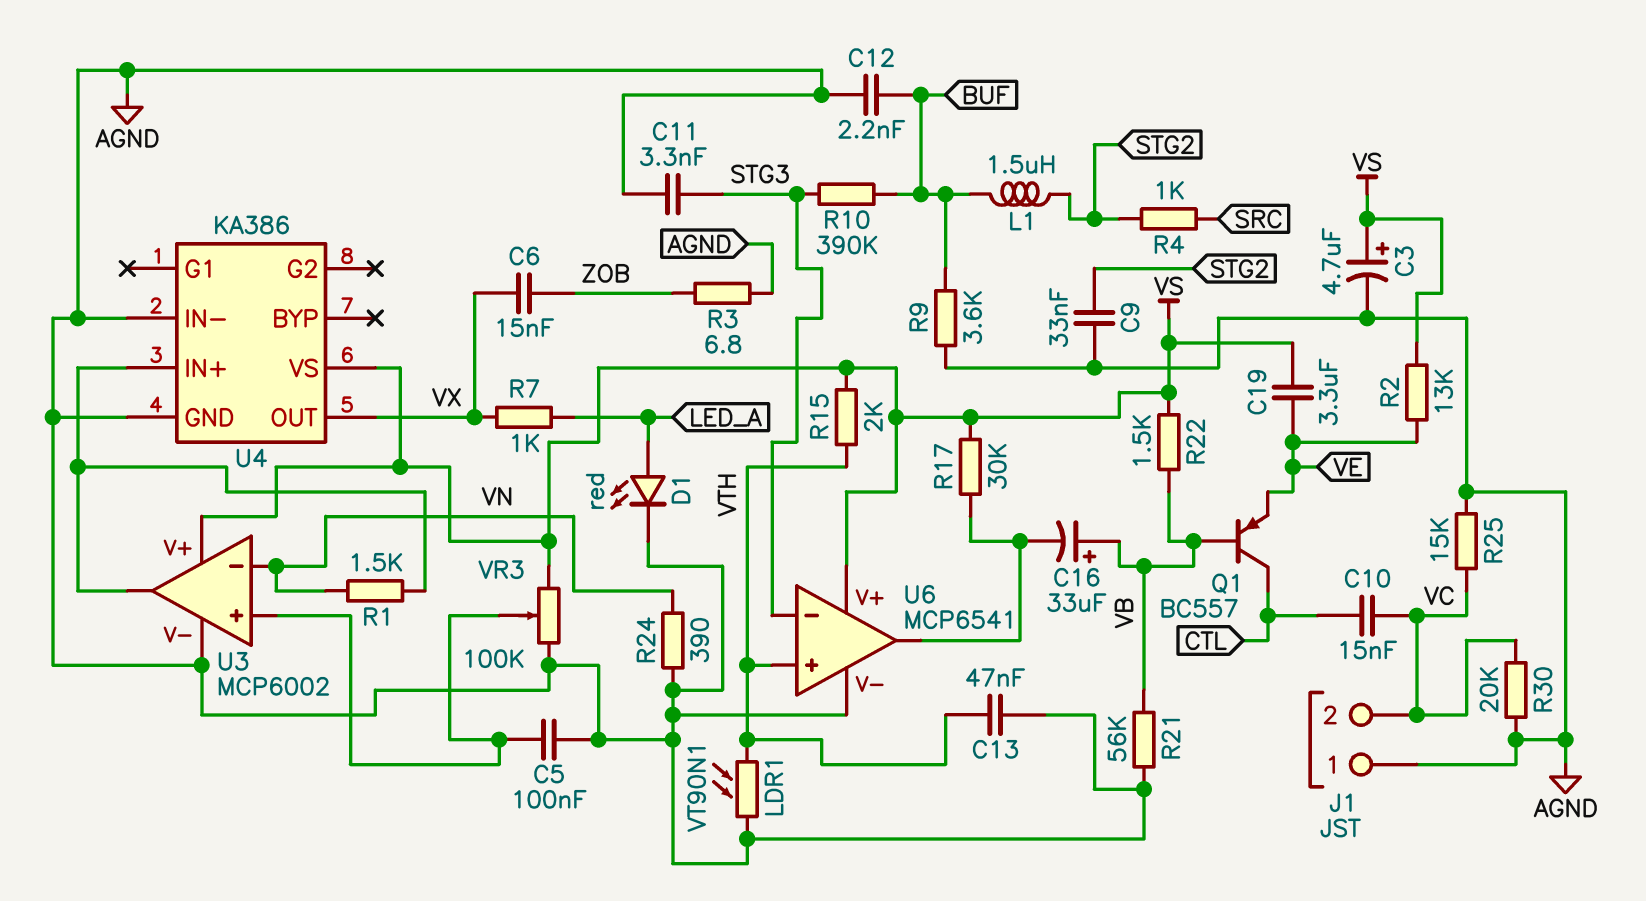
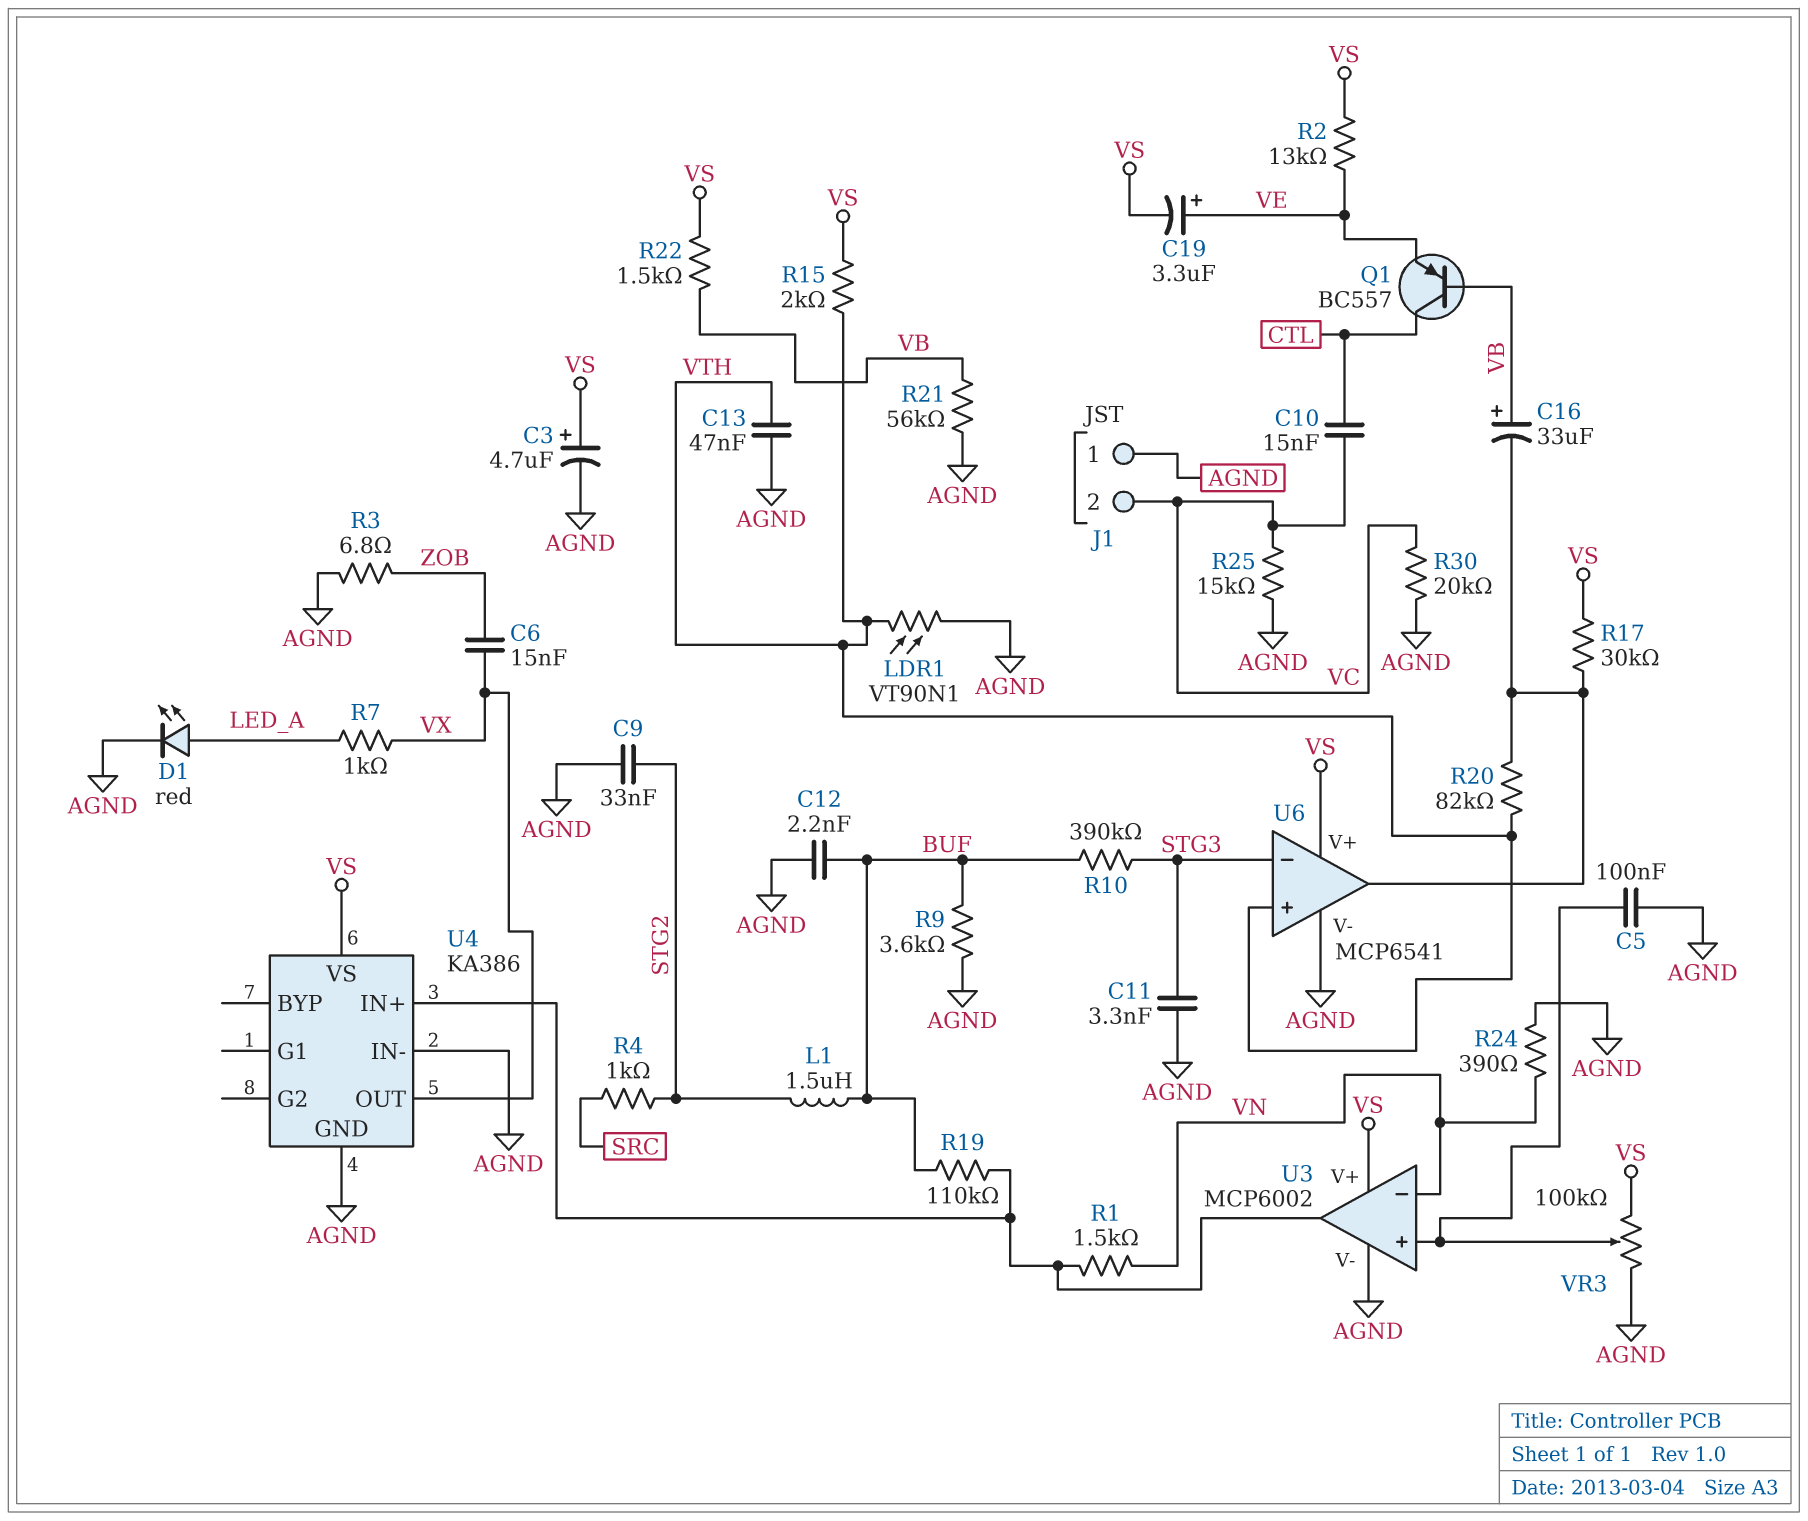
C19: 3.3uF (VE, VS) -> 3.3uF (plus VE, minus VS)
R19: none -> 110k (BUF, U3/out)
R20: none -> 82k (U6/out, VTH)

